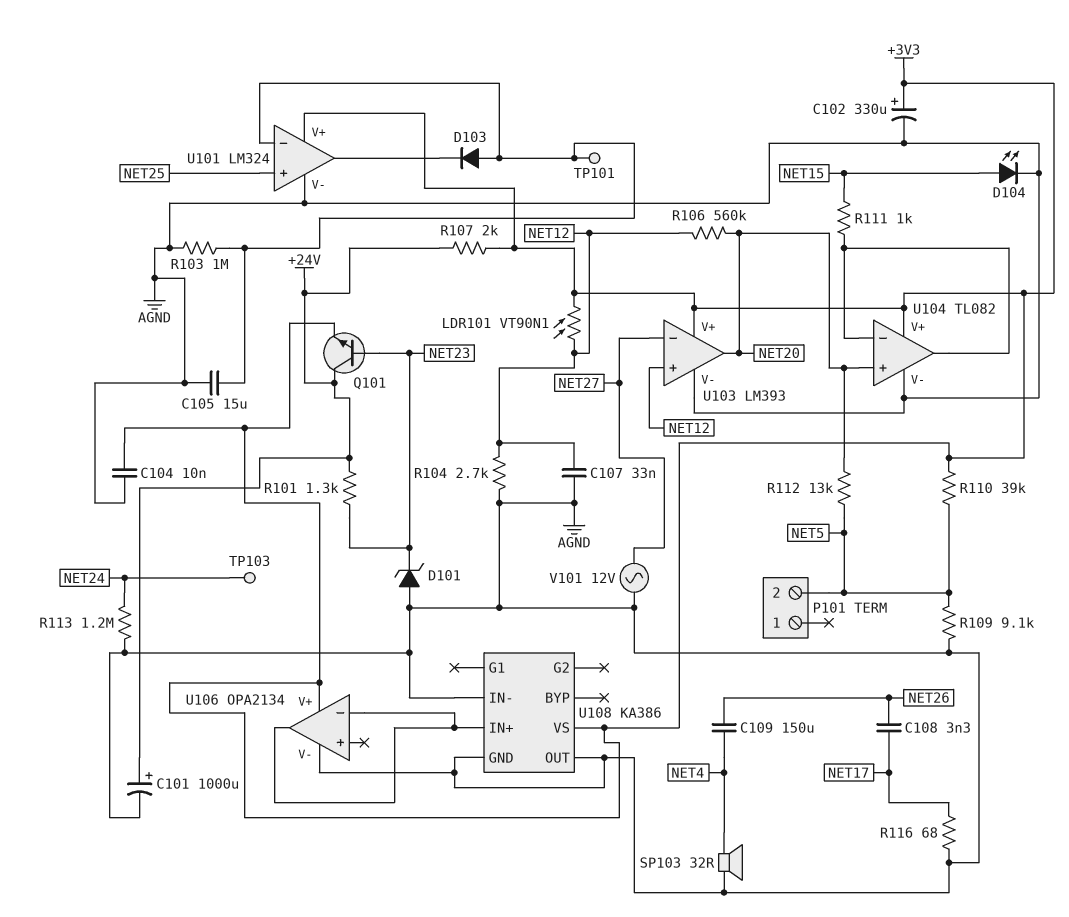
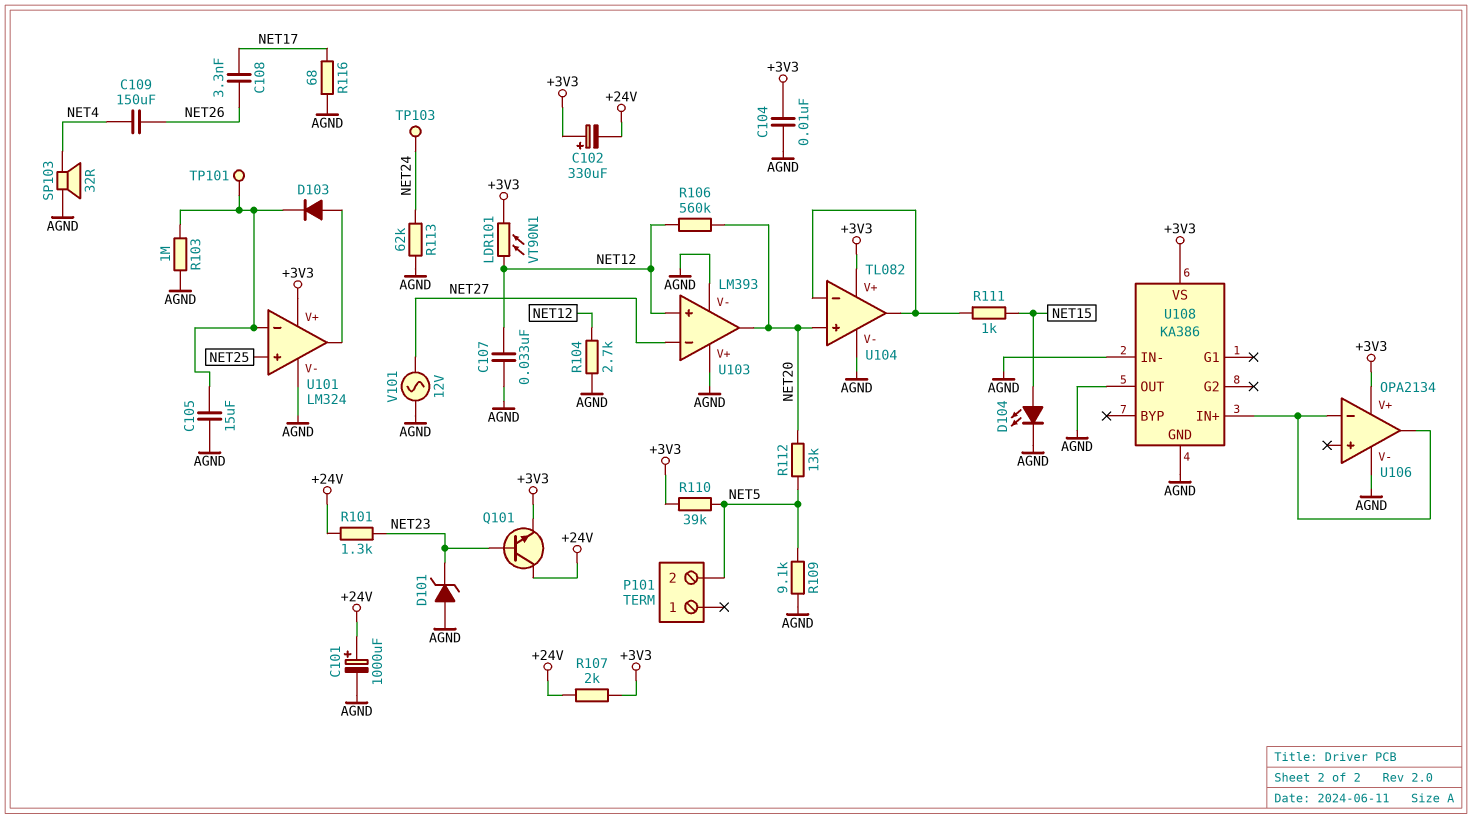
C102: 330uF (plus +3V3, minus AGND) -> 330uF (plus +3V3, minus +24V)
D103: diode (A U101/in-, K U101/out) -> diode (A U101/out, K U101/in-)
R113: 1.2M (AGND, NET24) -> 62k (AGND, NET24)
U103 pin V+: +3V3 -> AGND

